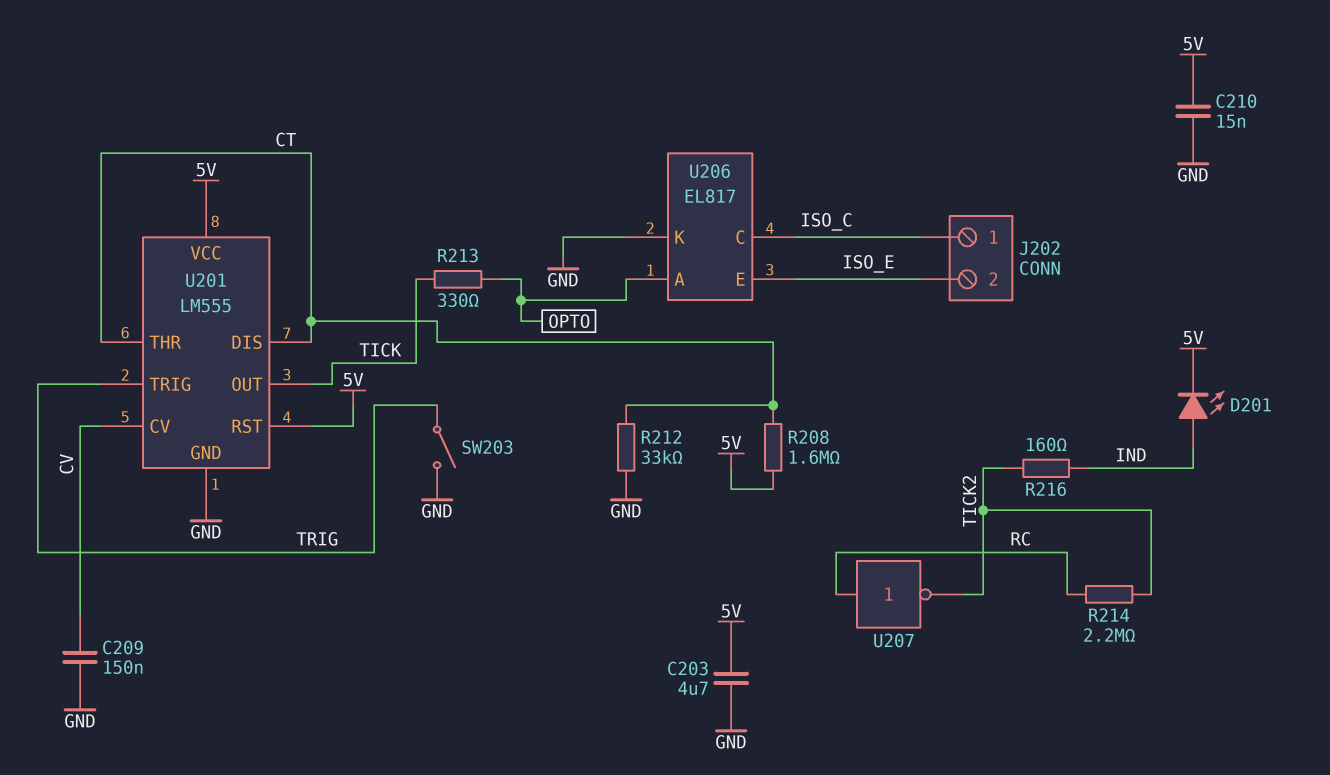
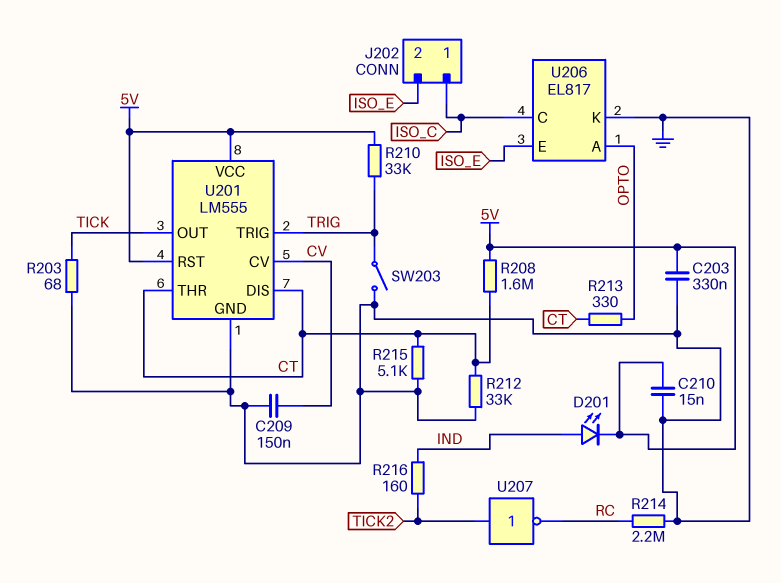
C203: 4.7uF (5V, GND) -> 330nF (5V, GND)
R203: none -> 68 (GND, TICK)
R210: none -> 33k (5V, TRIG)
R213: 330 (OPTO, TICK) -> 330 (CT, OPTO)
R214: 2.2M (RC, TICK2) -> 2.2M (GND, RC)
R215: none -> 5.1k (CT, GND)
U207: NOT (in RC, out TICK2) -> NOT (in TICK2, out RC)

